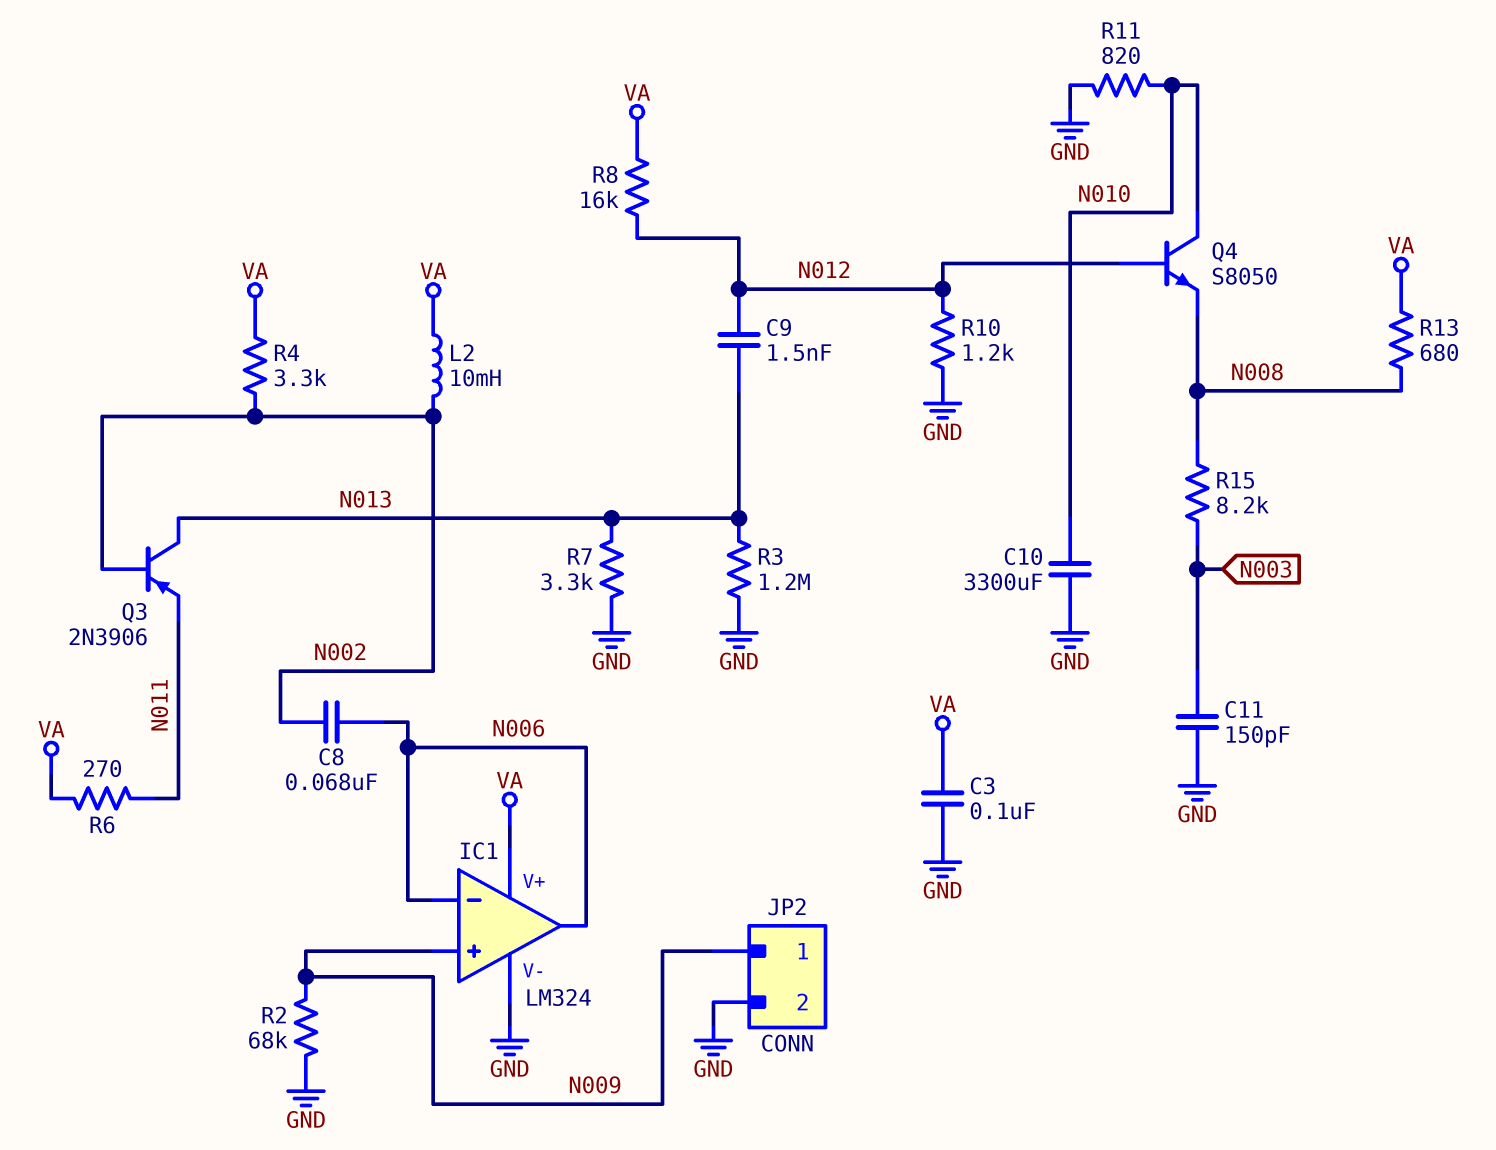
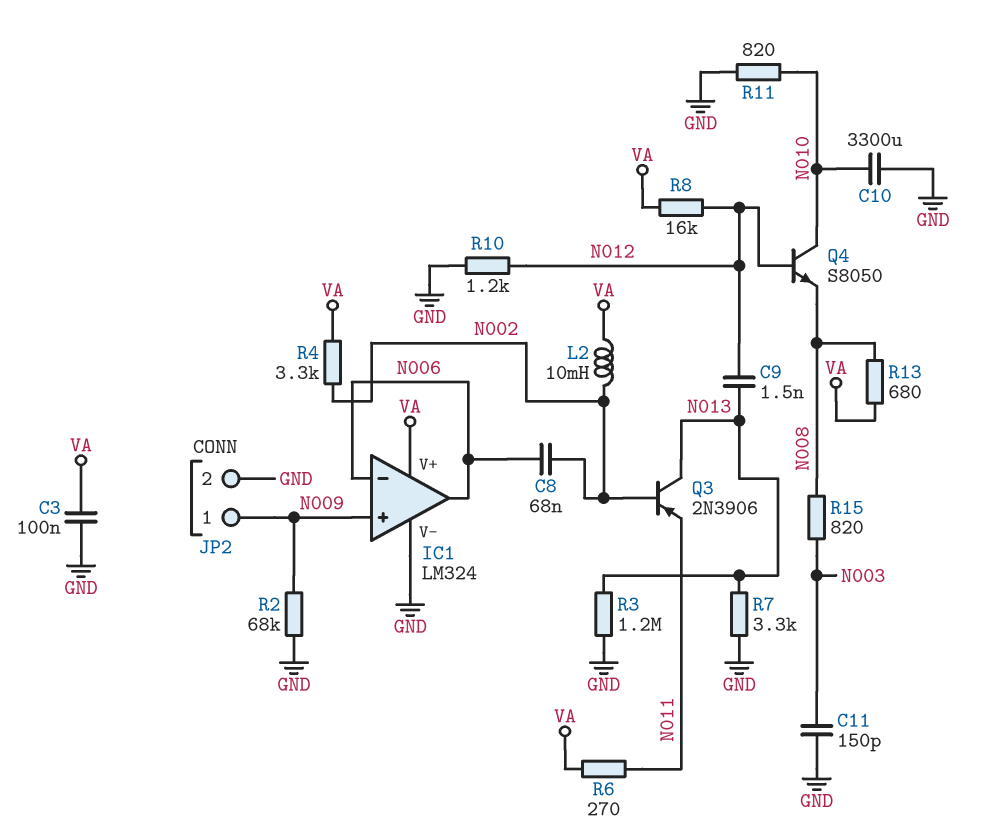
R15: 8.2k (N003, N008) -> 820 (N003, N008)

